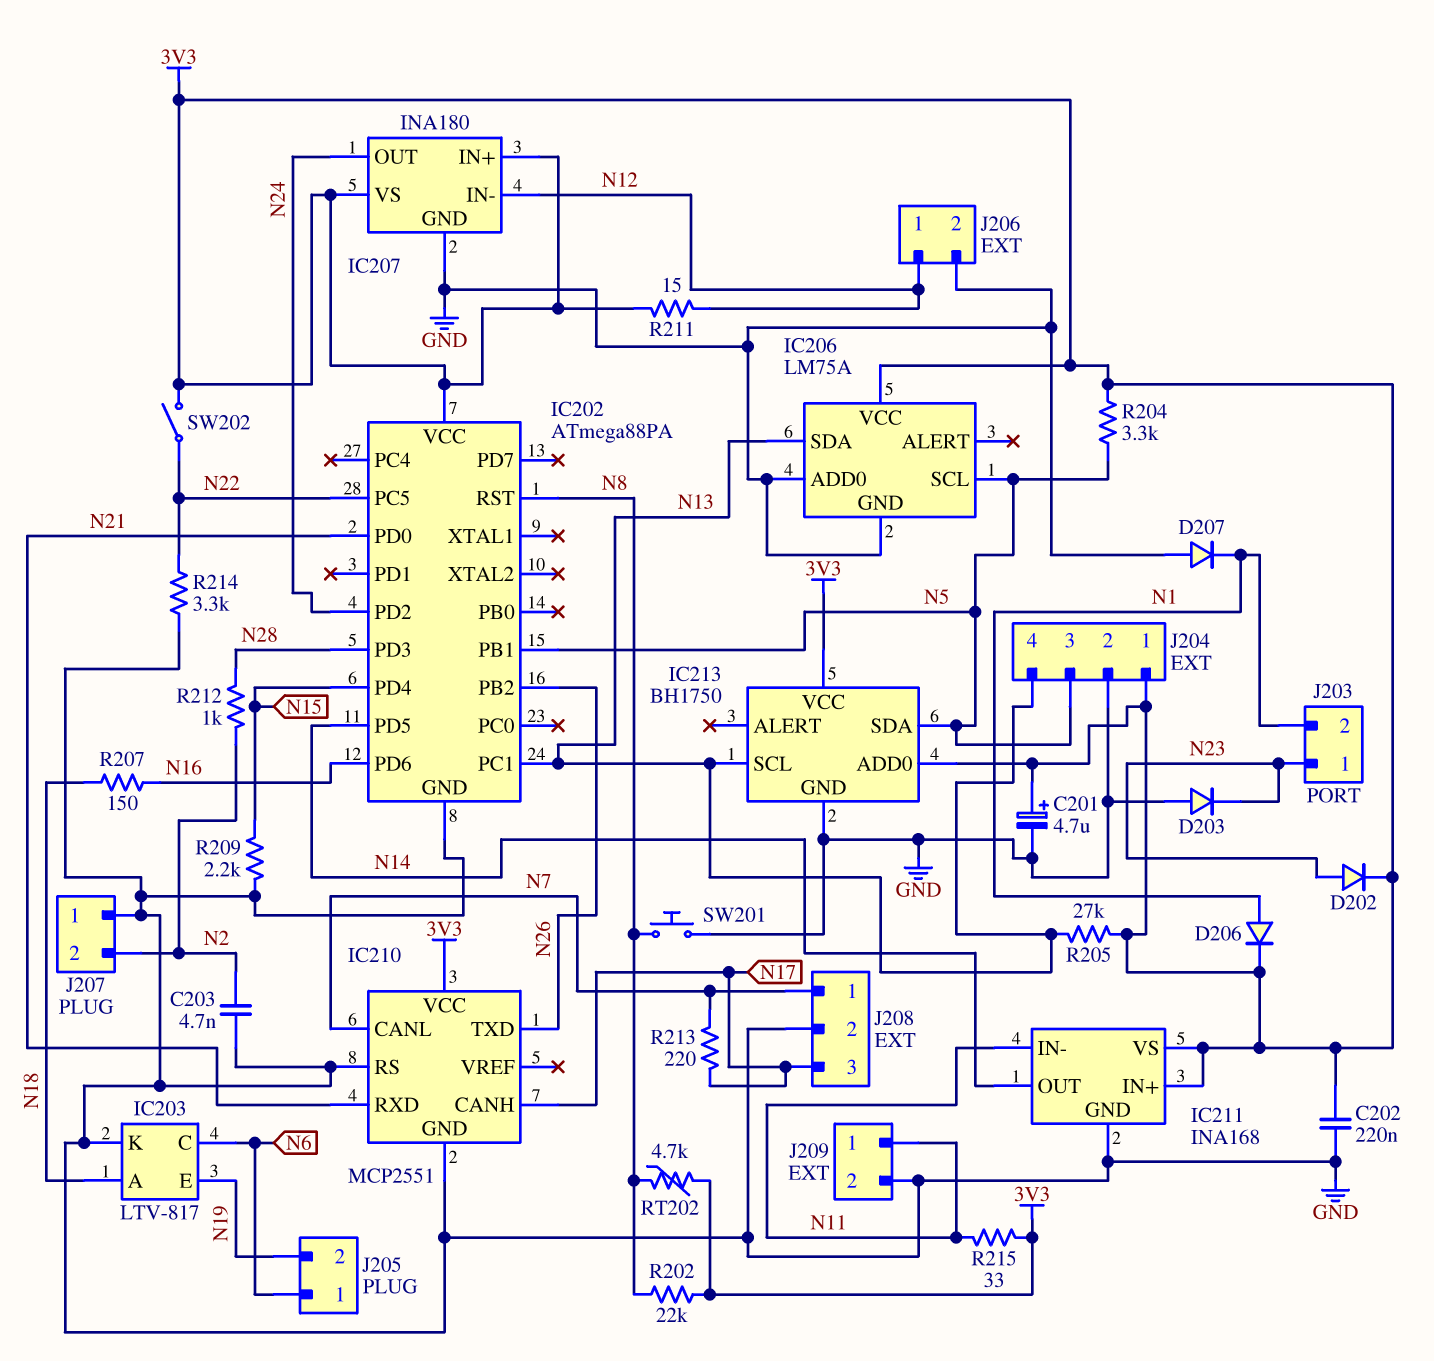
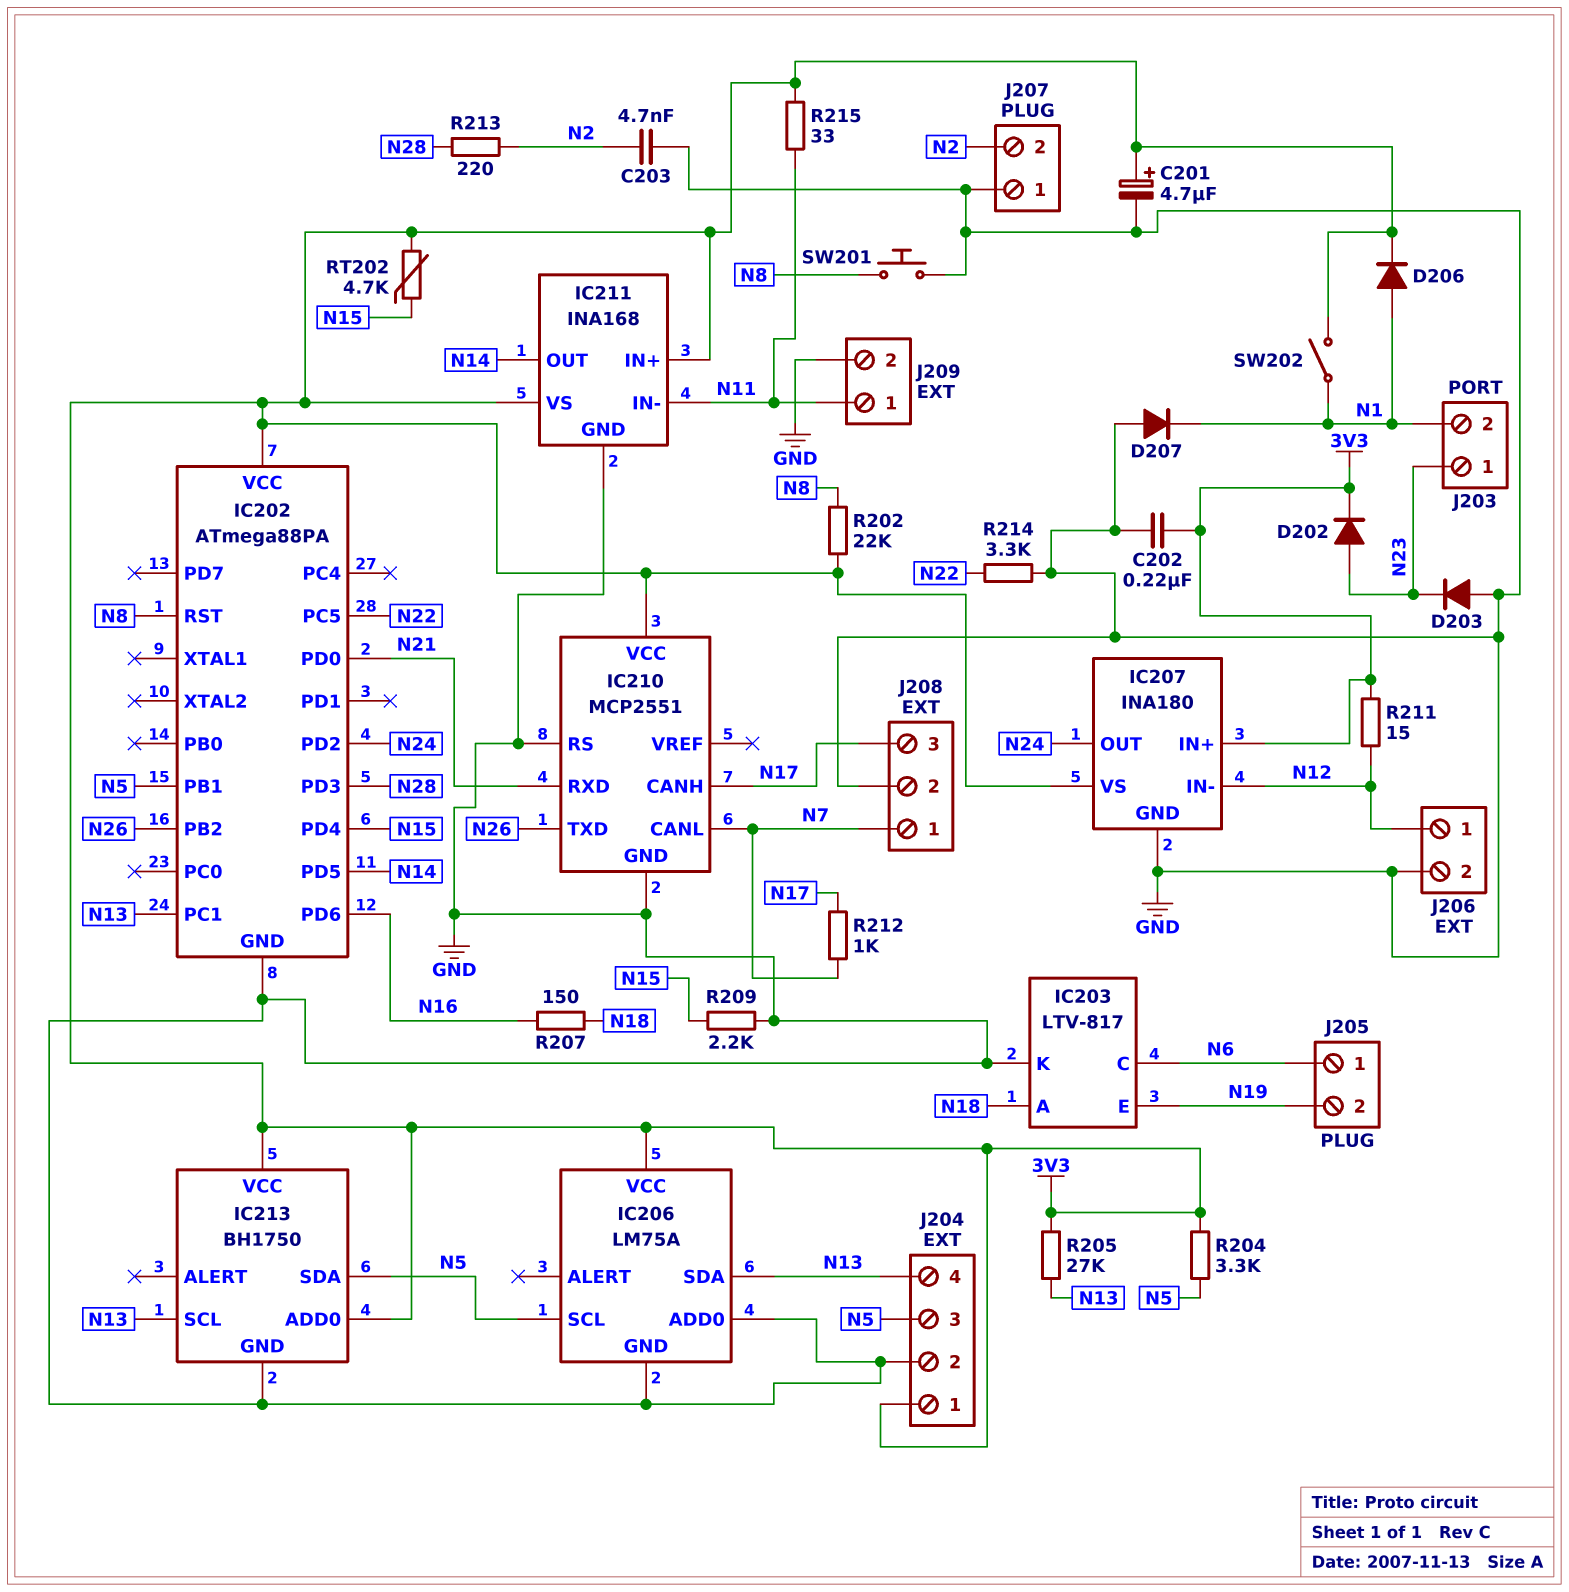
R212: 1k (N2, N28) -> 1k (N7, N17)
R213: 220 (N7, N17) -> 220 (N2, N28)
RT202: 4.7k (3V3, N8) -> 4.7k (3V3, N15)
SW202: switch (3V3, N22) -> switch (3V3, N1)

